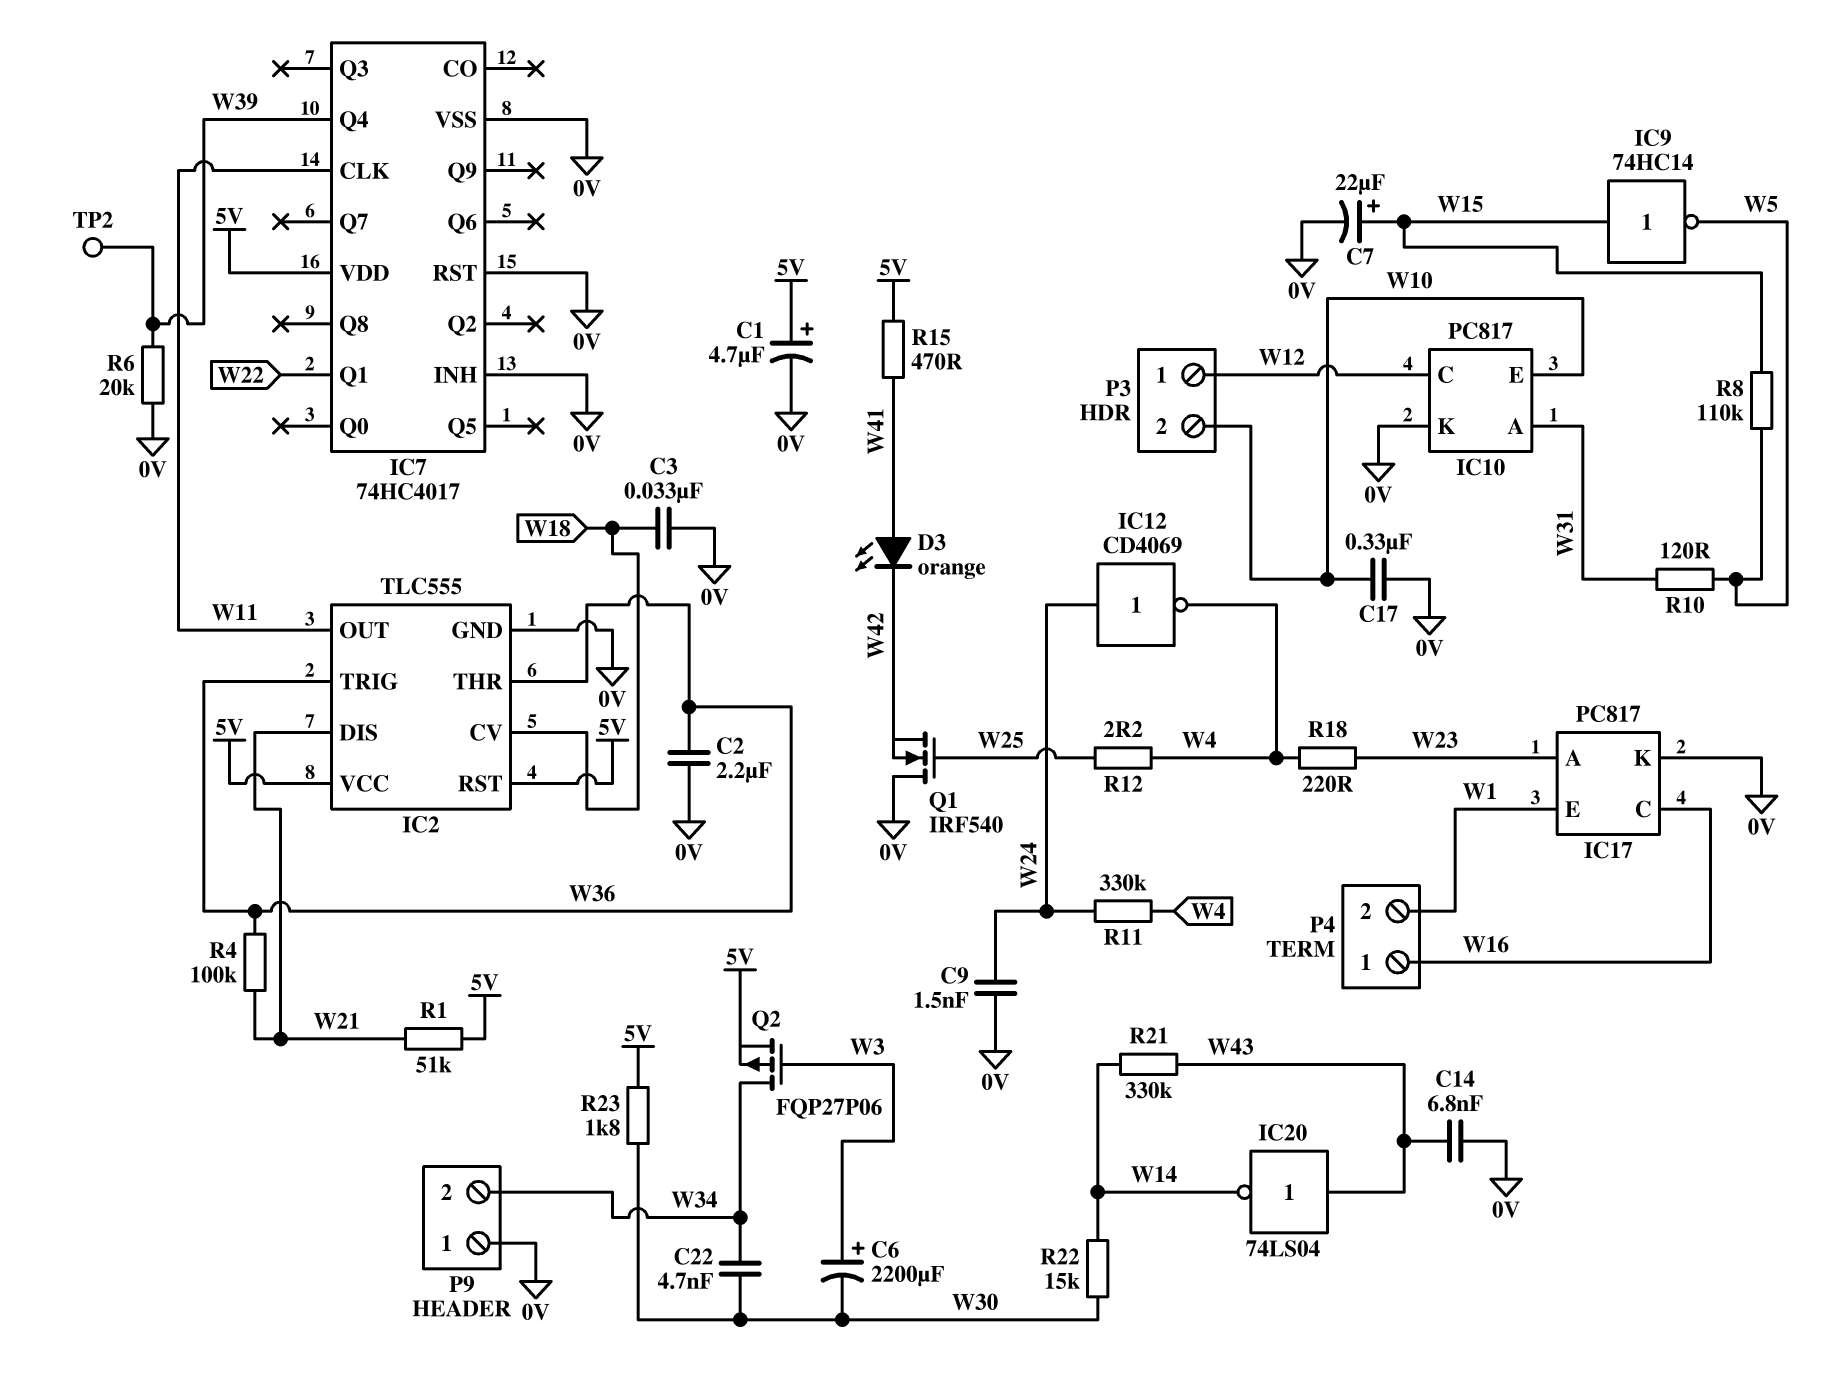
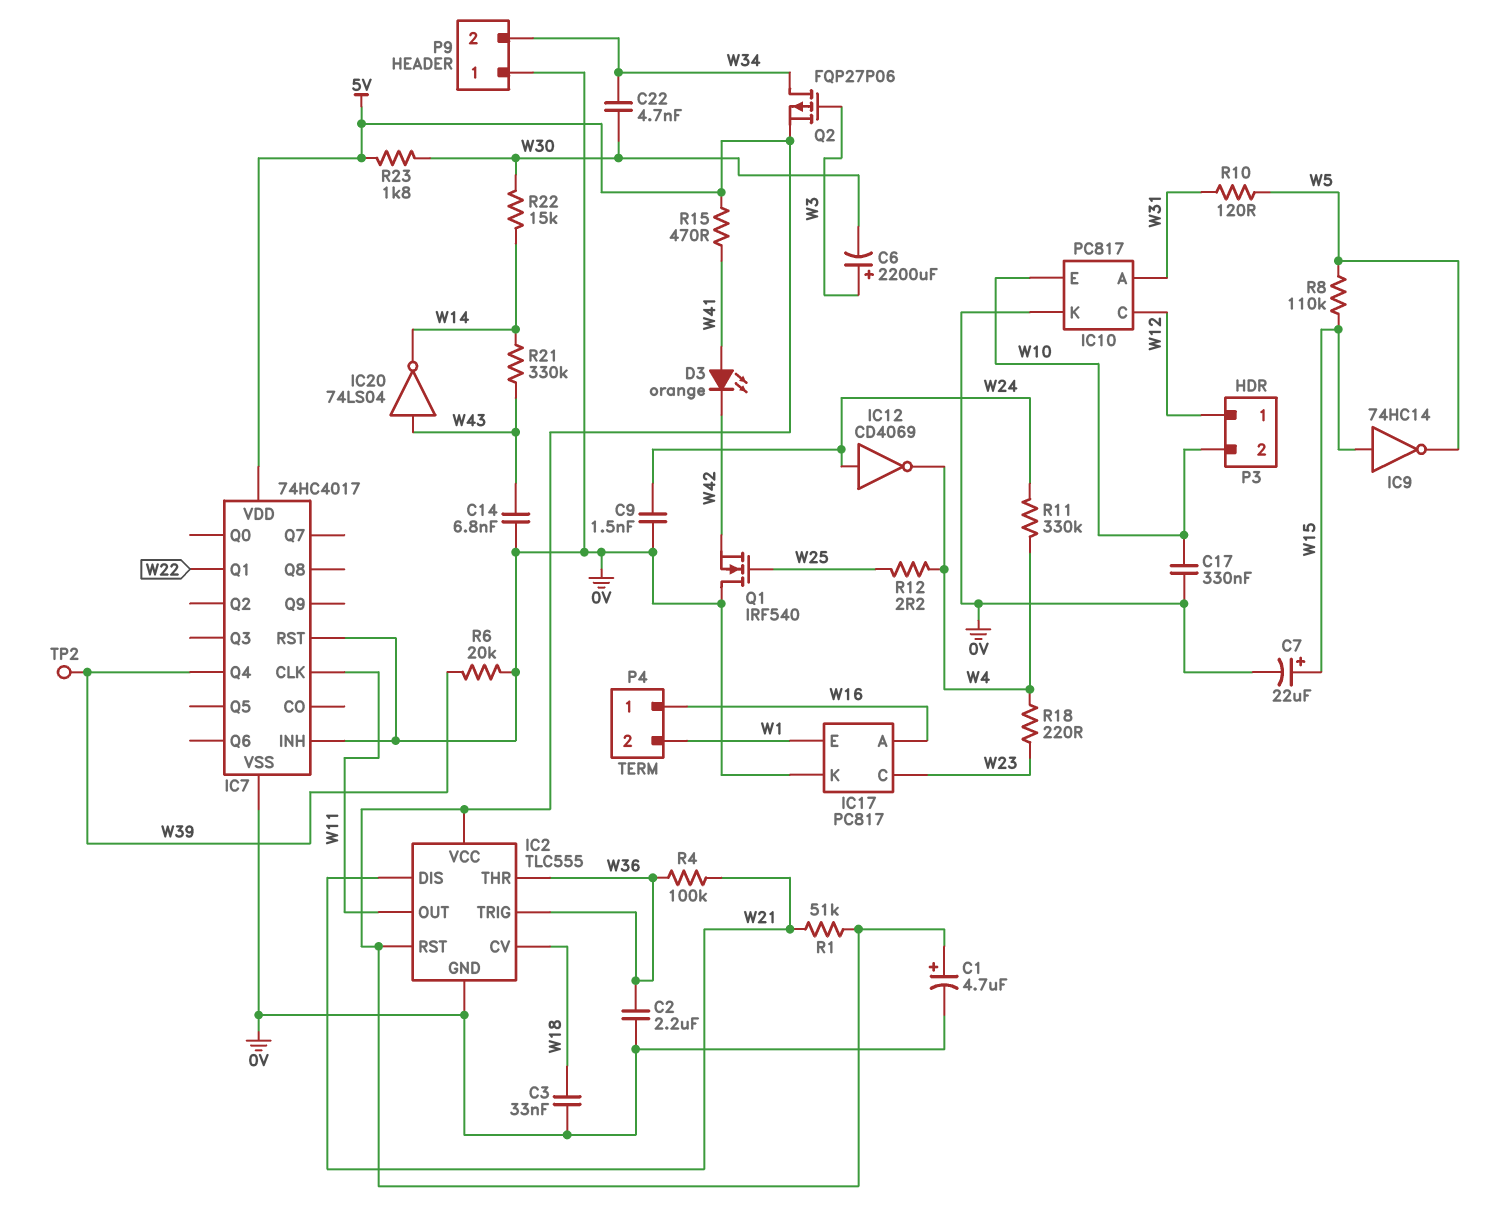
IC17 pin A: W23 -> W16
IC17 pin C: W16 -> W23

